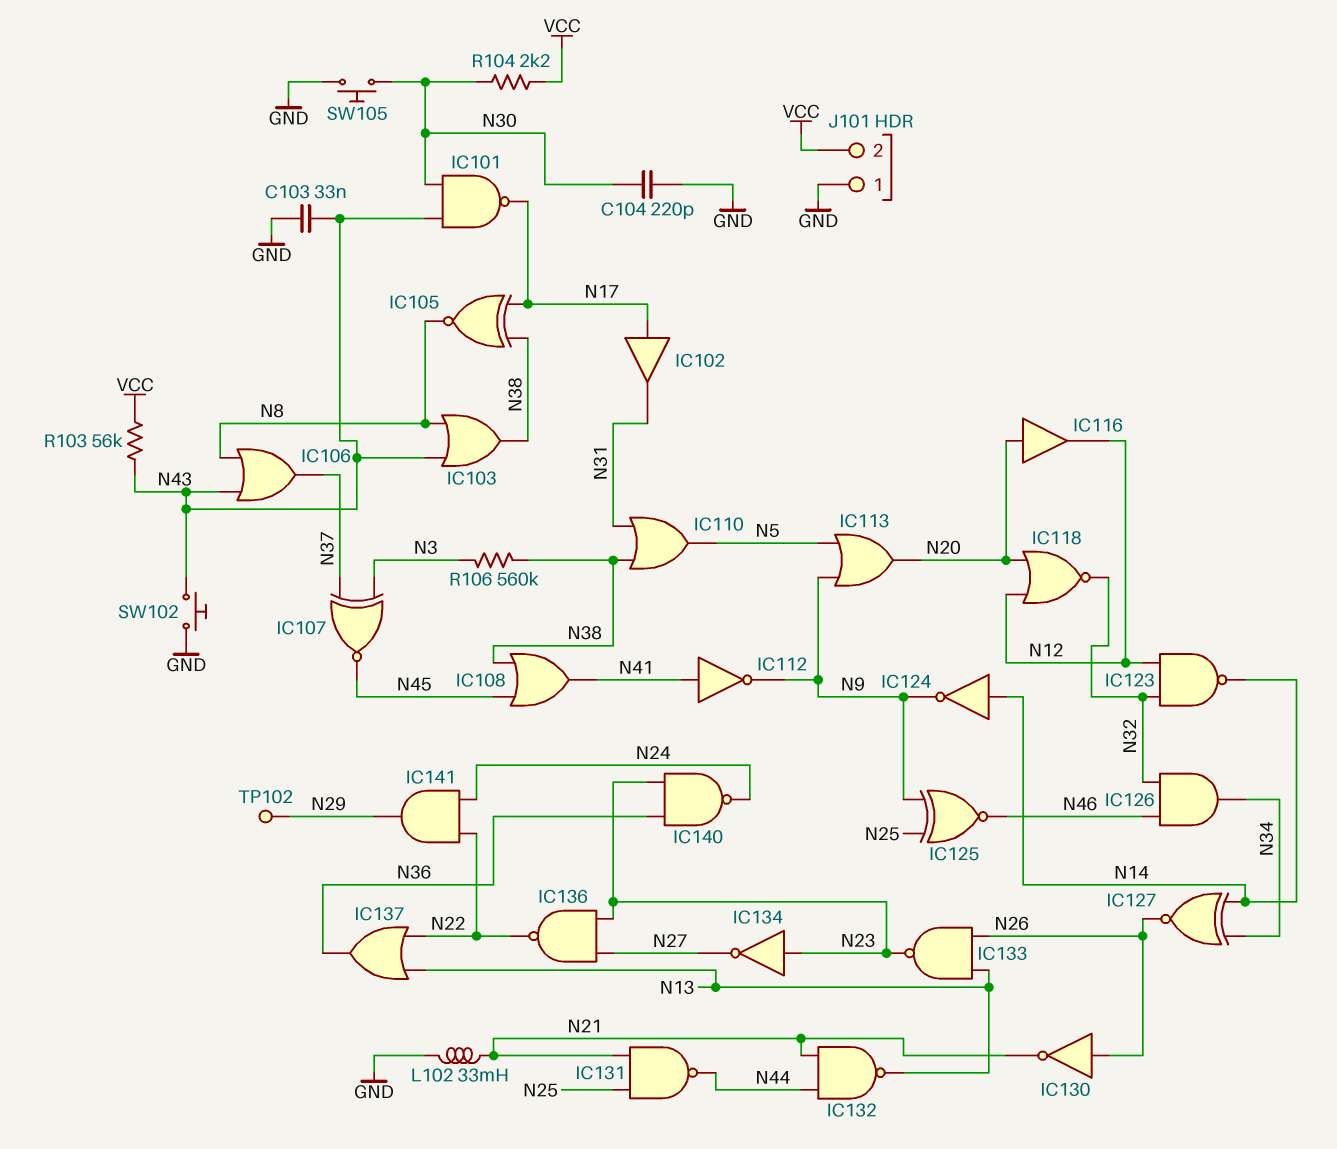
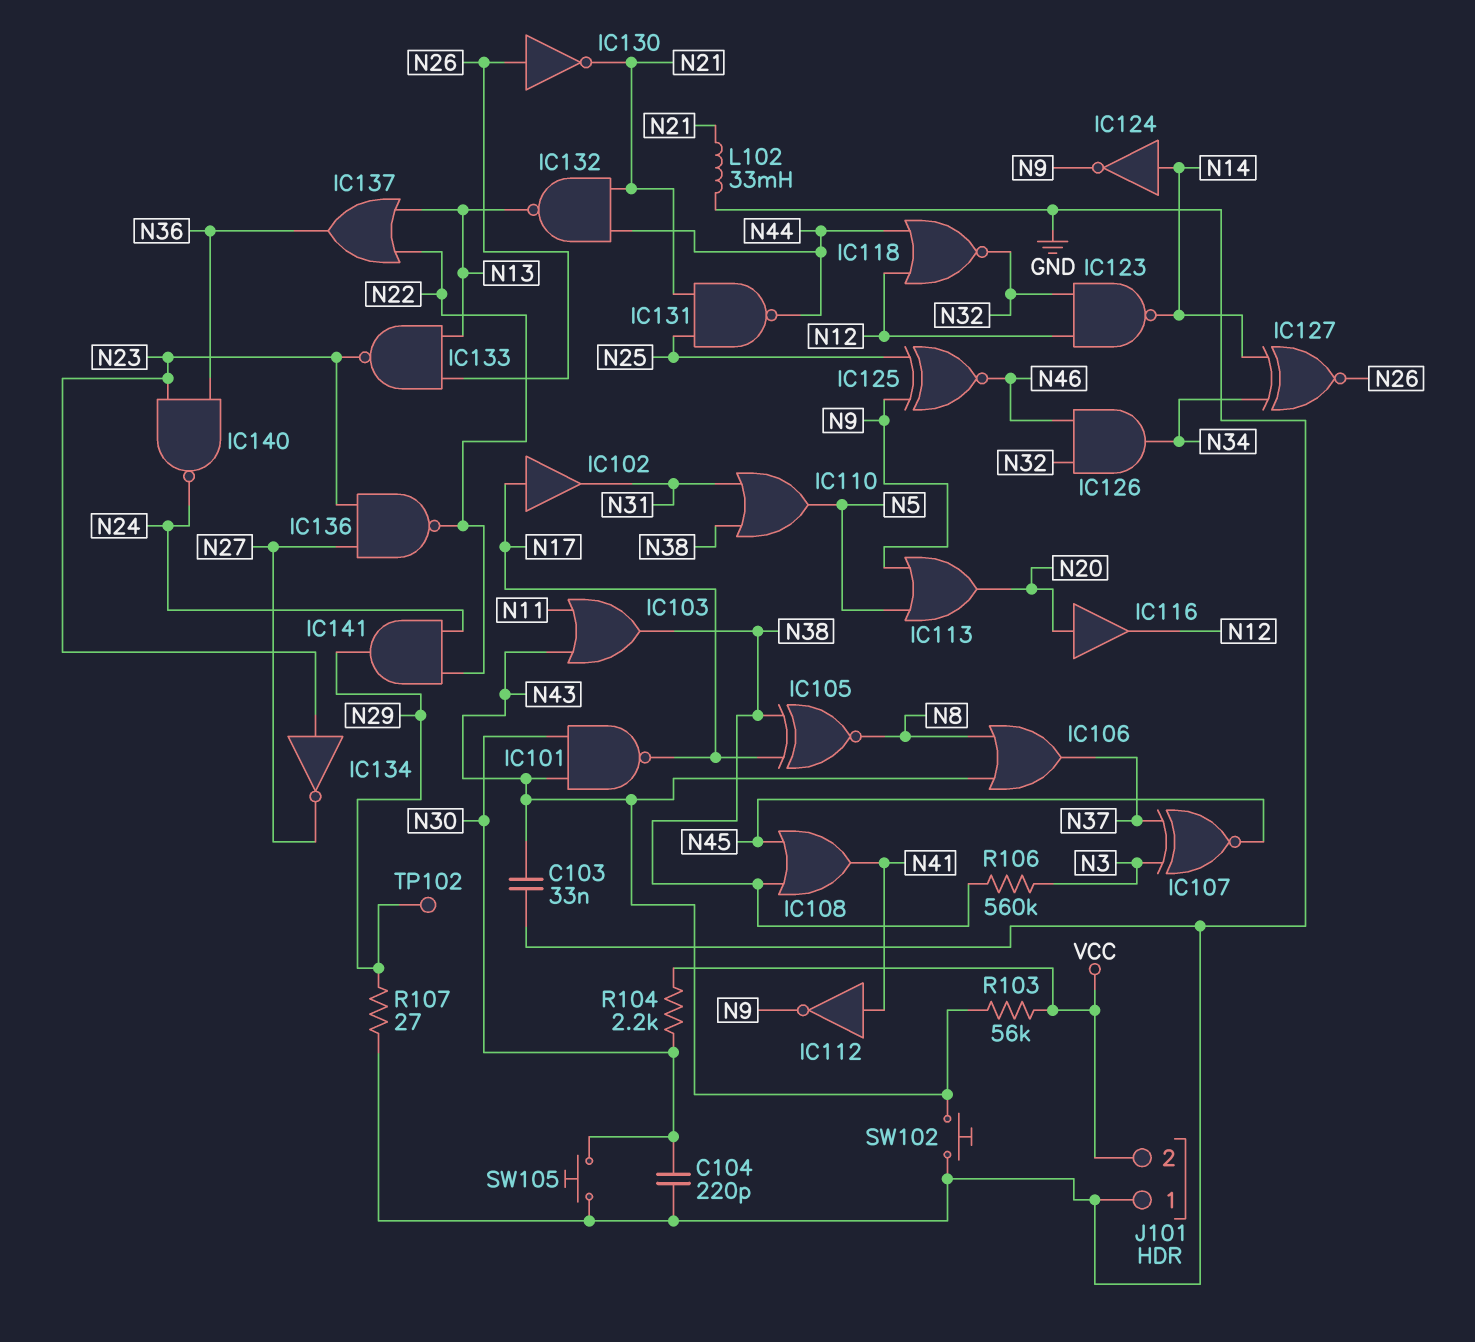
IC103: OR (in N8, in N43, out N38) -> OR (in N11, in N43, out N38)
IC118: NOR (in N12, in N20, out N32) -> NOR (in N12, in N44, out N32)
R107: none -> 27 (GND, N29)

